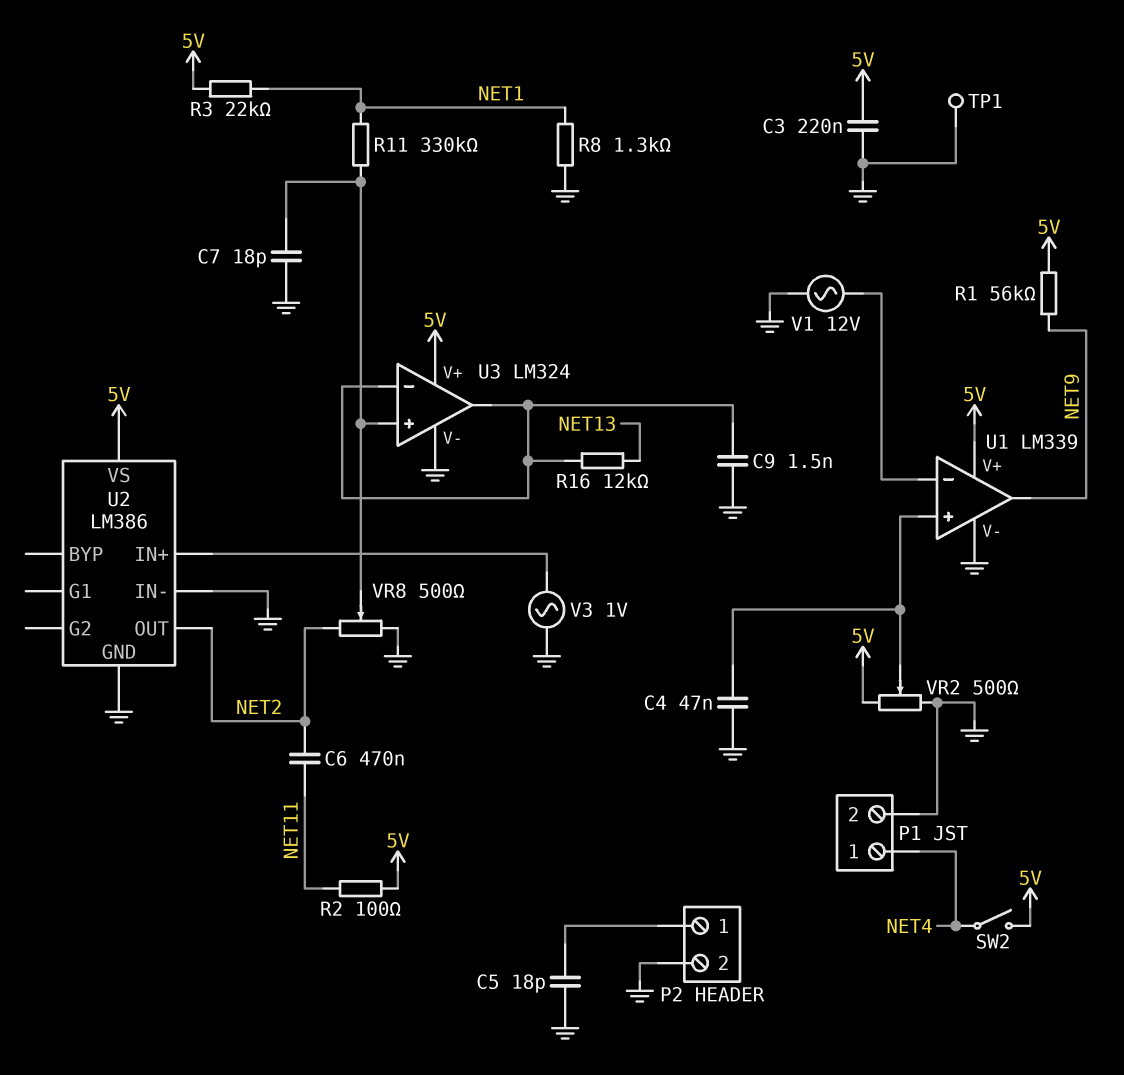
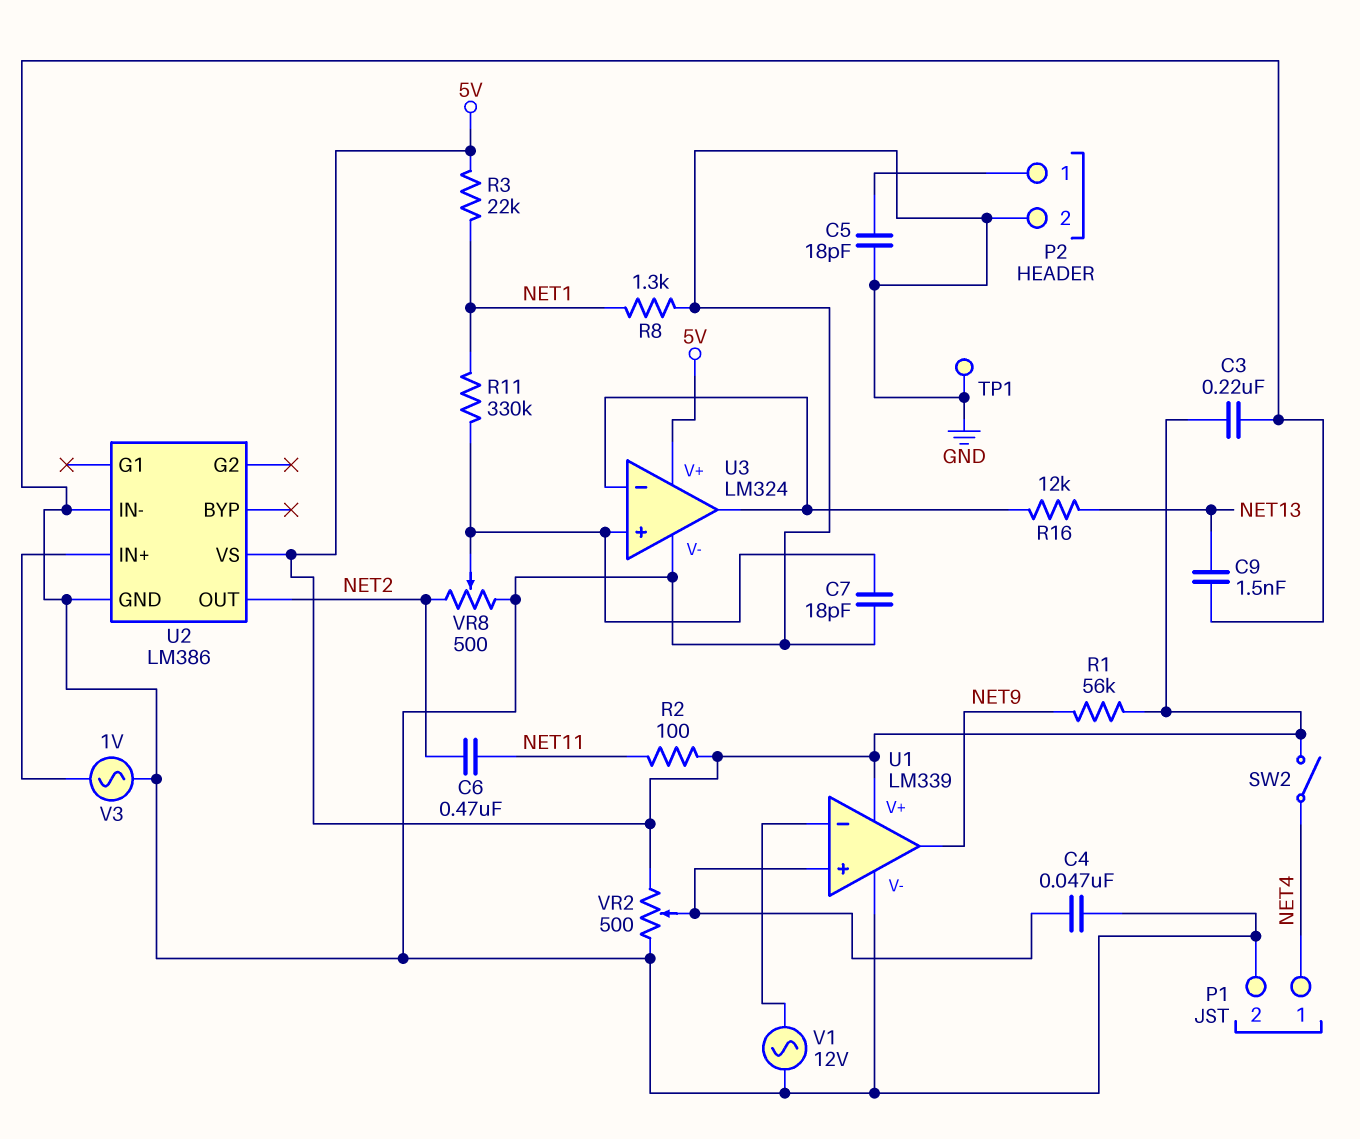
C9: 1.5nF (GND, U3/in-) -> 1.5nF (GND, NET13)

